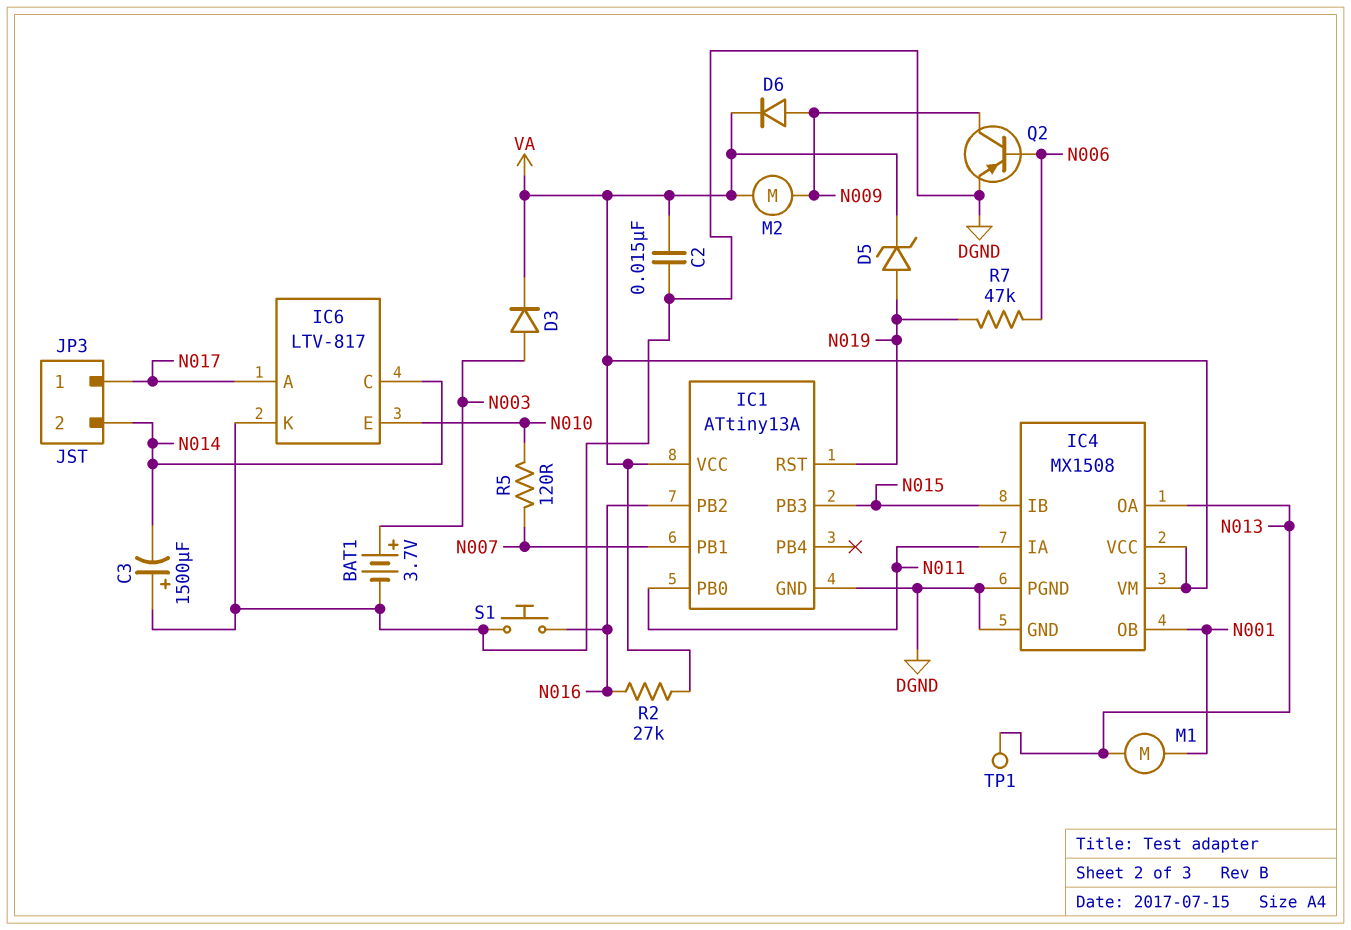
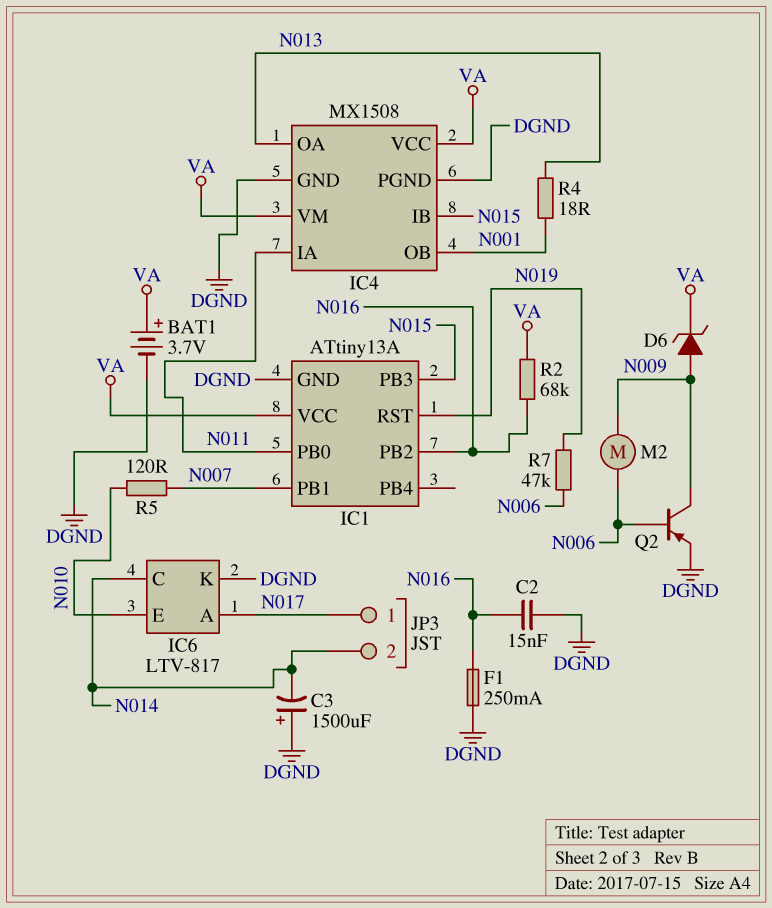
BAT1: 3.7V (plus N003, minus DGND) -> 3.7V (plus VA, minus DGND)
C2: 15nF (DGND, VA) -> 15nF (DGND, N016)
D3: diode (A N003, K VA) -> none
D5: zener (A N019, K VA) -> none
D6: diode (A N009, K VA) -> zener (A N009, K VA)
F1: none -> 250mA (DGND, N016)
M1: motor (N001, N013) -> none
M2: motor (N009, VA) -> motor (N006, N009)
R2: 27k (N016, VA) -> 68k (N016, VA)
R4: none -> 18 (N001, N013)
S1: button (DGND, N016) -> none
TP1: test point (N013) -> none

